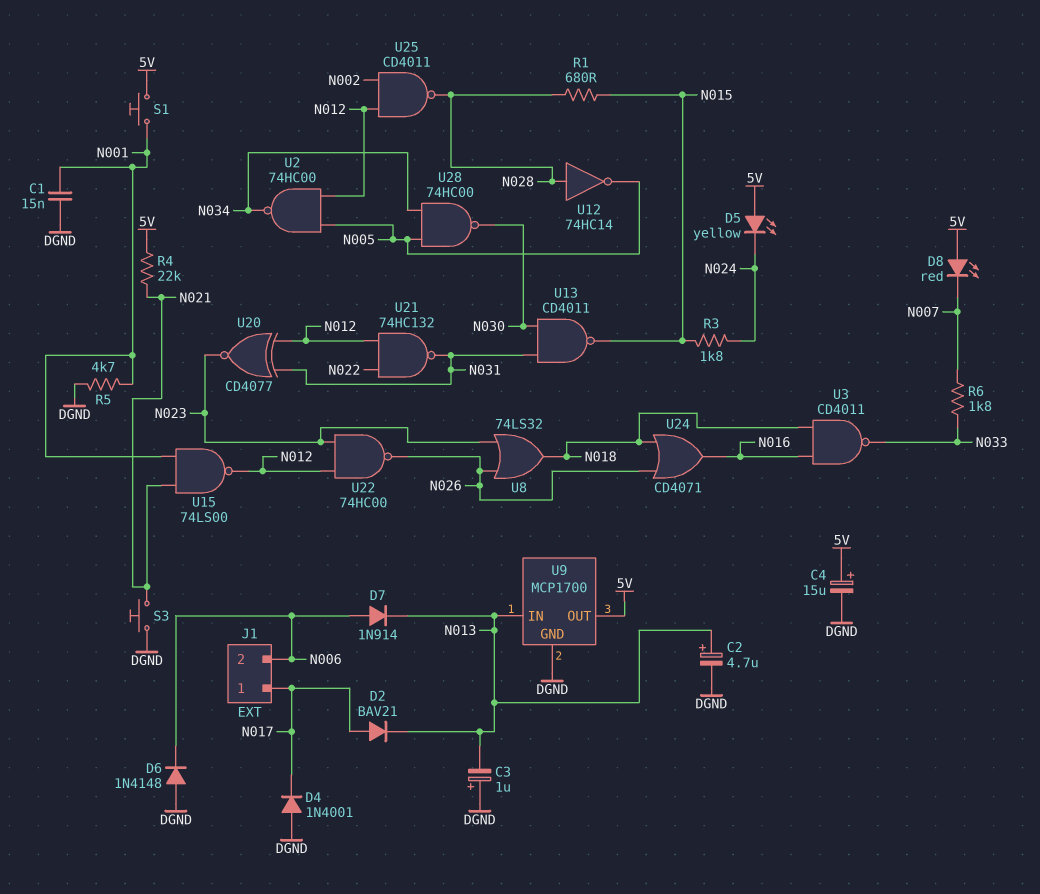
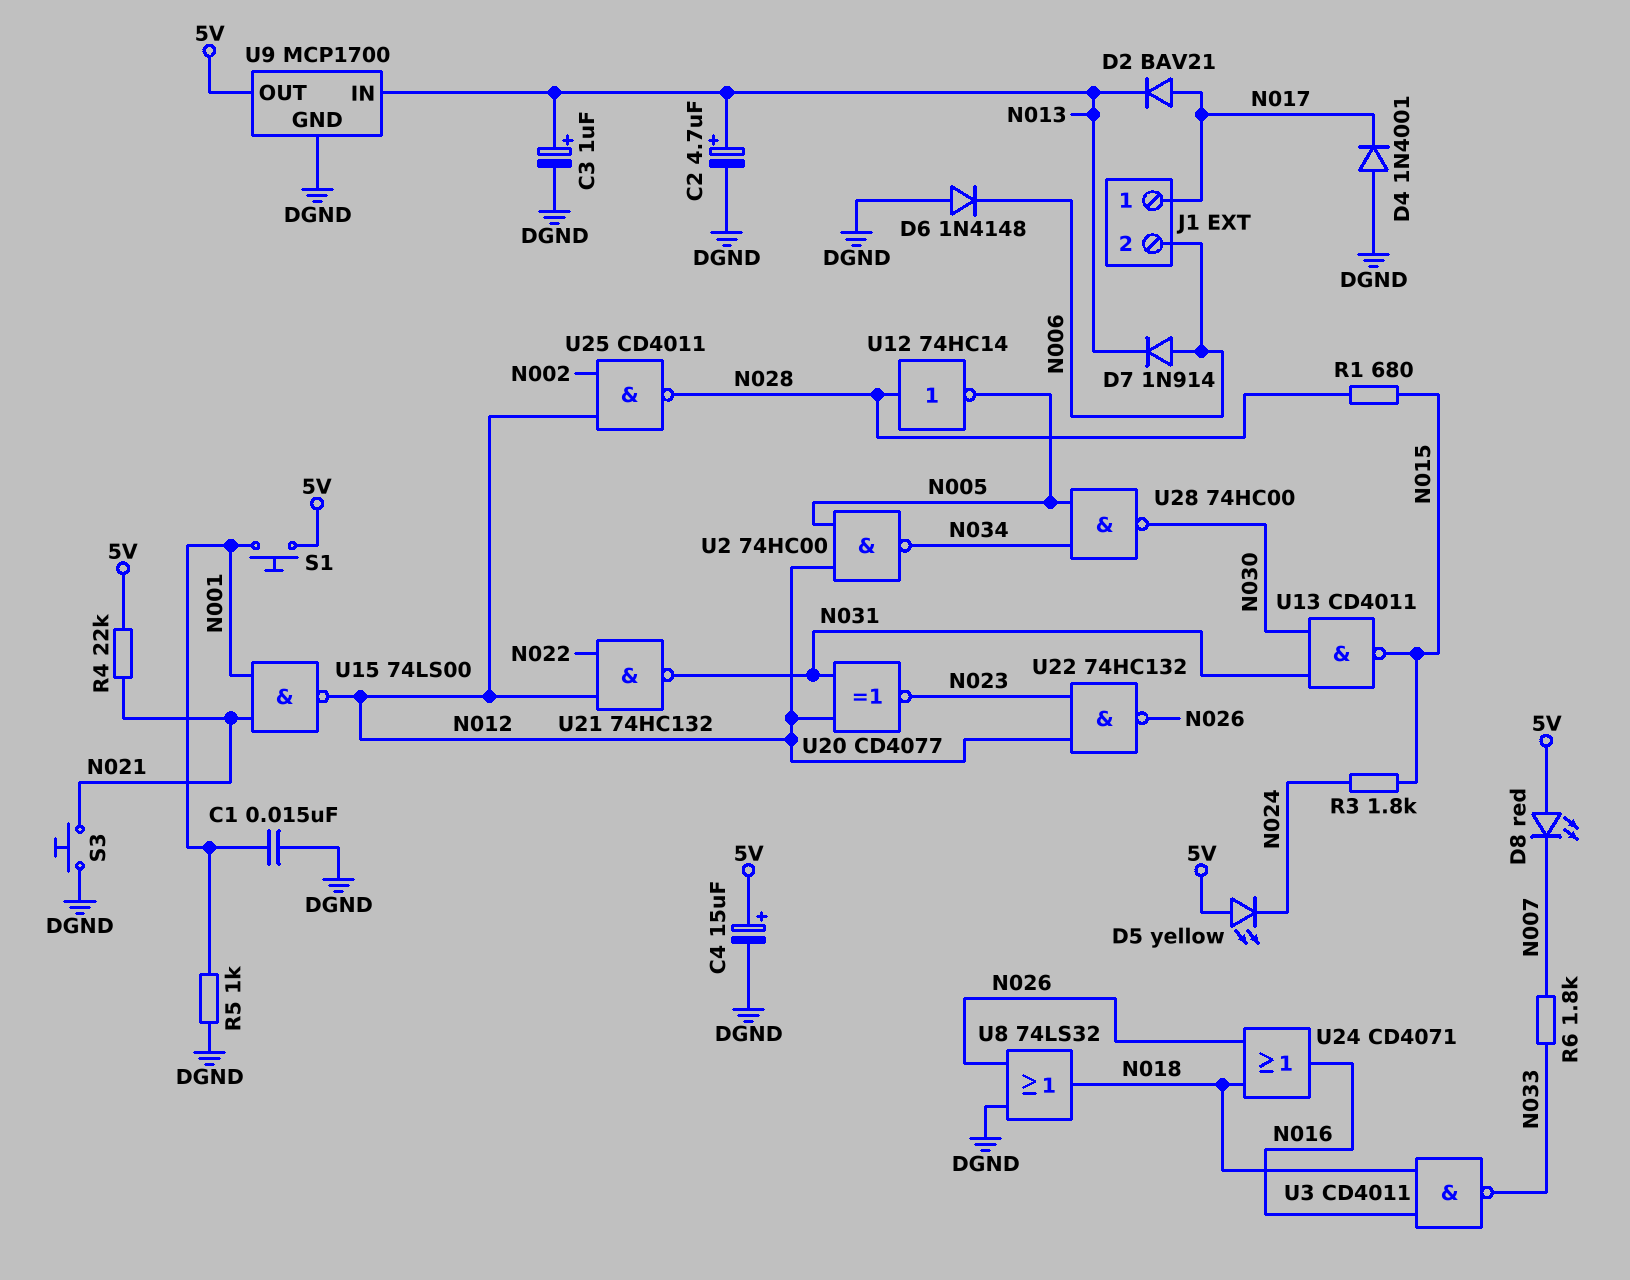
C3: 1uF (plus DGND, minus N013) -> 1uF (plus N013, minus DGND)
R5: 4.7k (DGND, N001) -> 1k (DGND, N001)
U8: OR 74LS32 (in N023, in N026, out N018) -> OR 74LS32 (in DGND, in N026, out N018)
U22: NAND 74HC00 (in N012, in N023, out N026) -> NAND 74HC132 (in N012, in N023, out N026)

